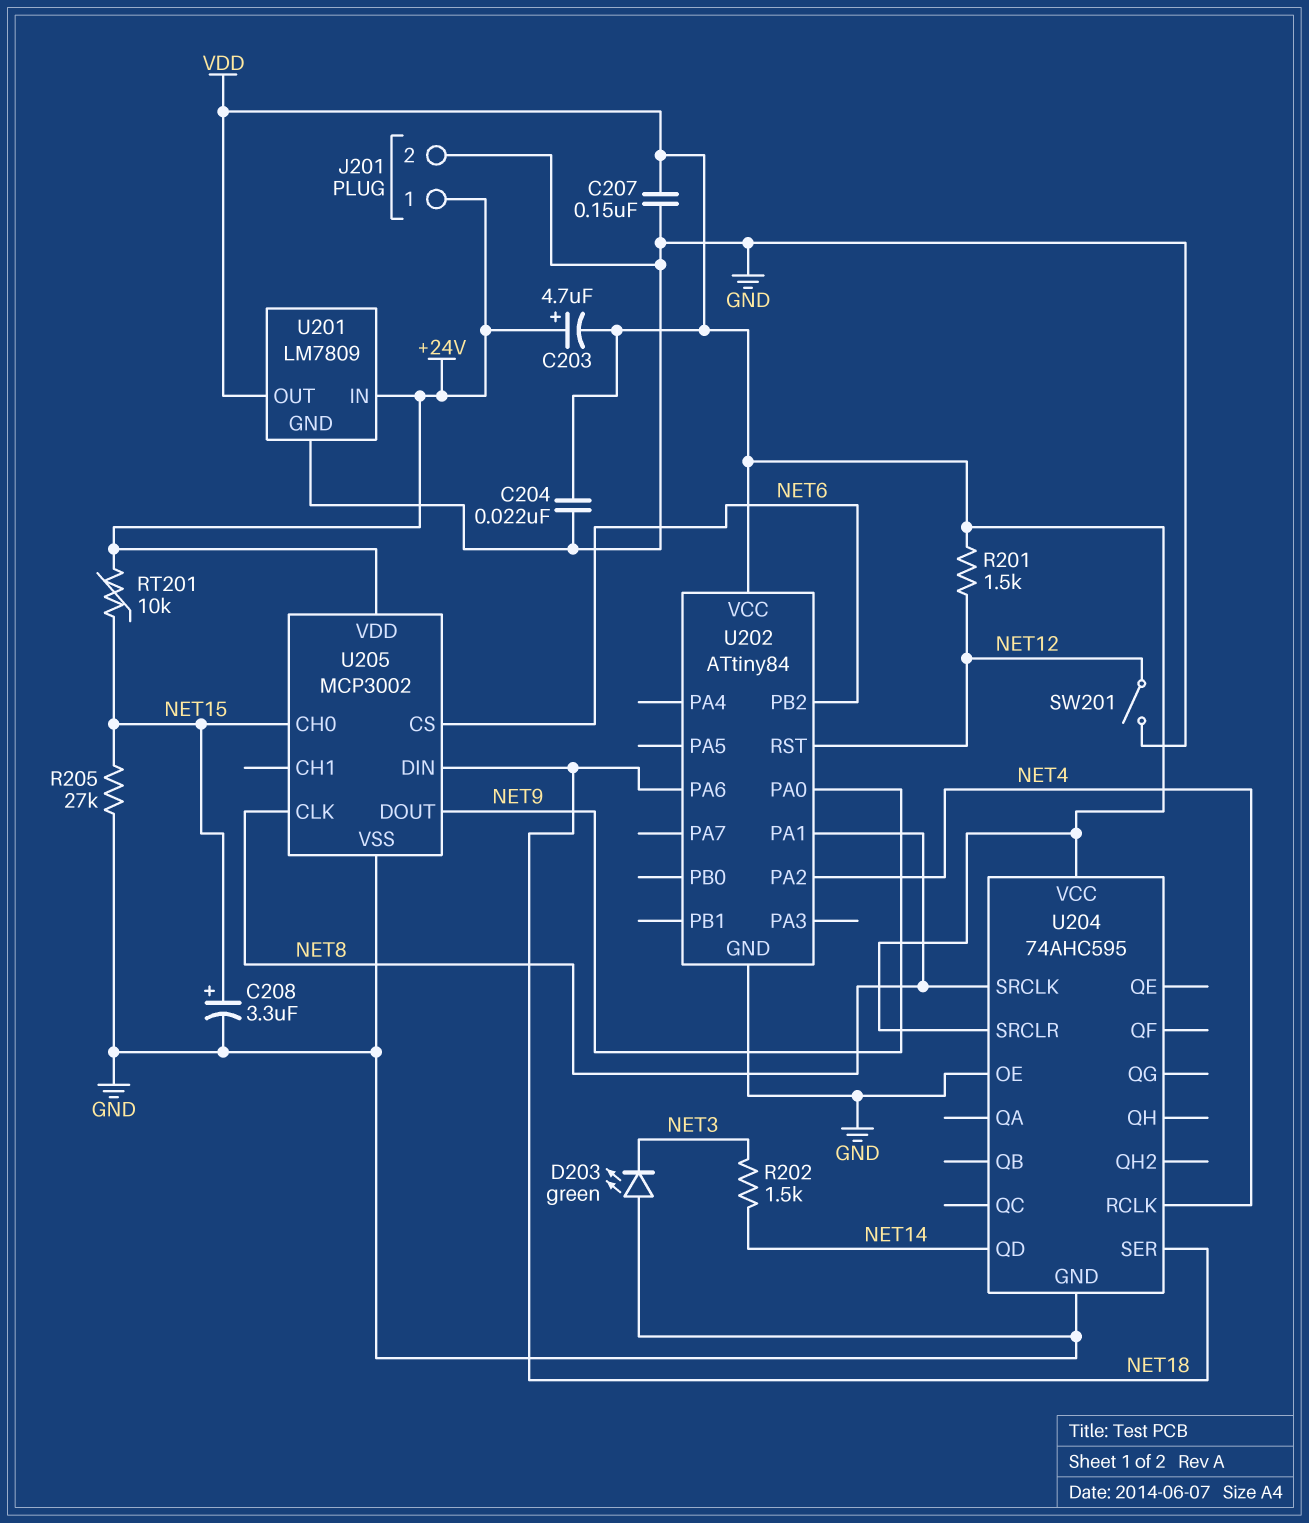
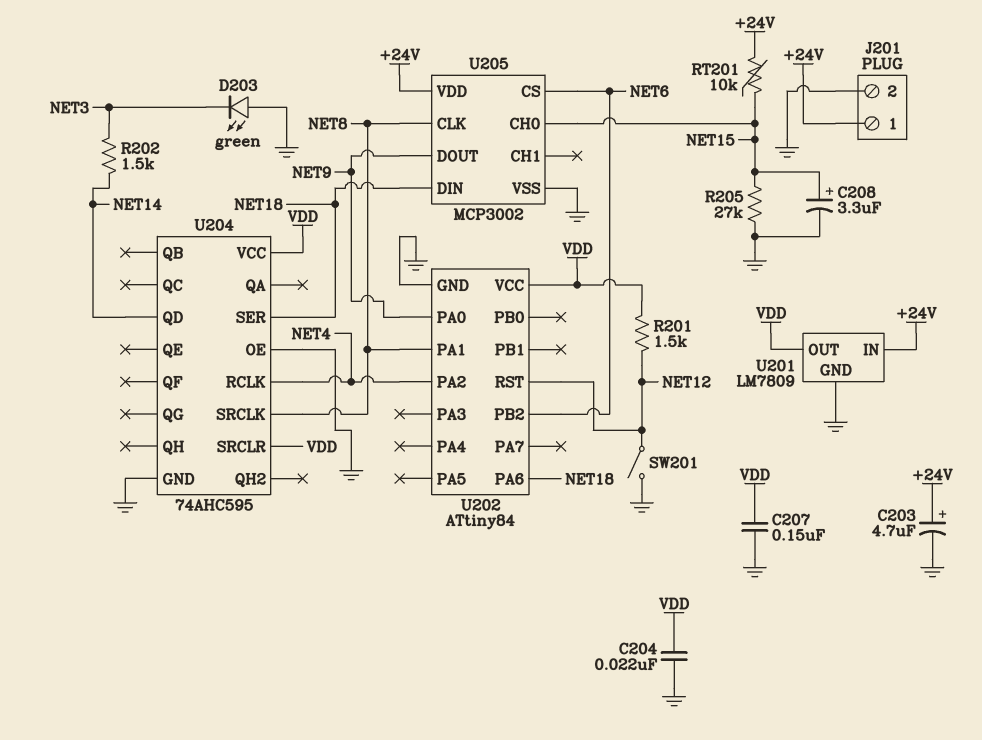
C203: 4.7uF (plus +24V, minus VDD) -> 4.7uF (plus +24V, minus GND)

